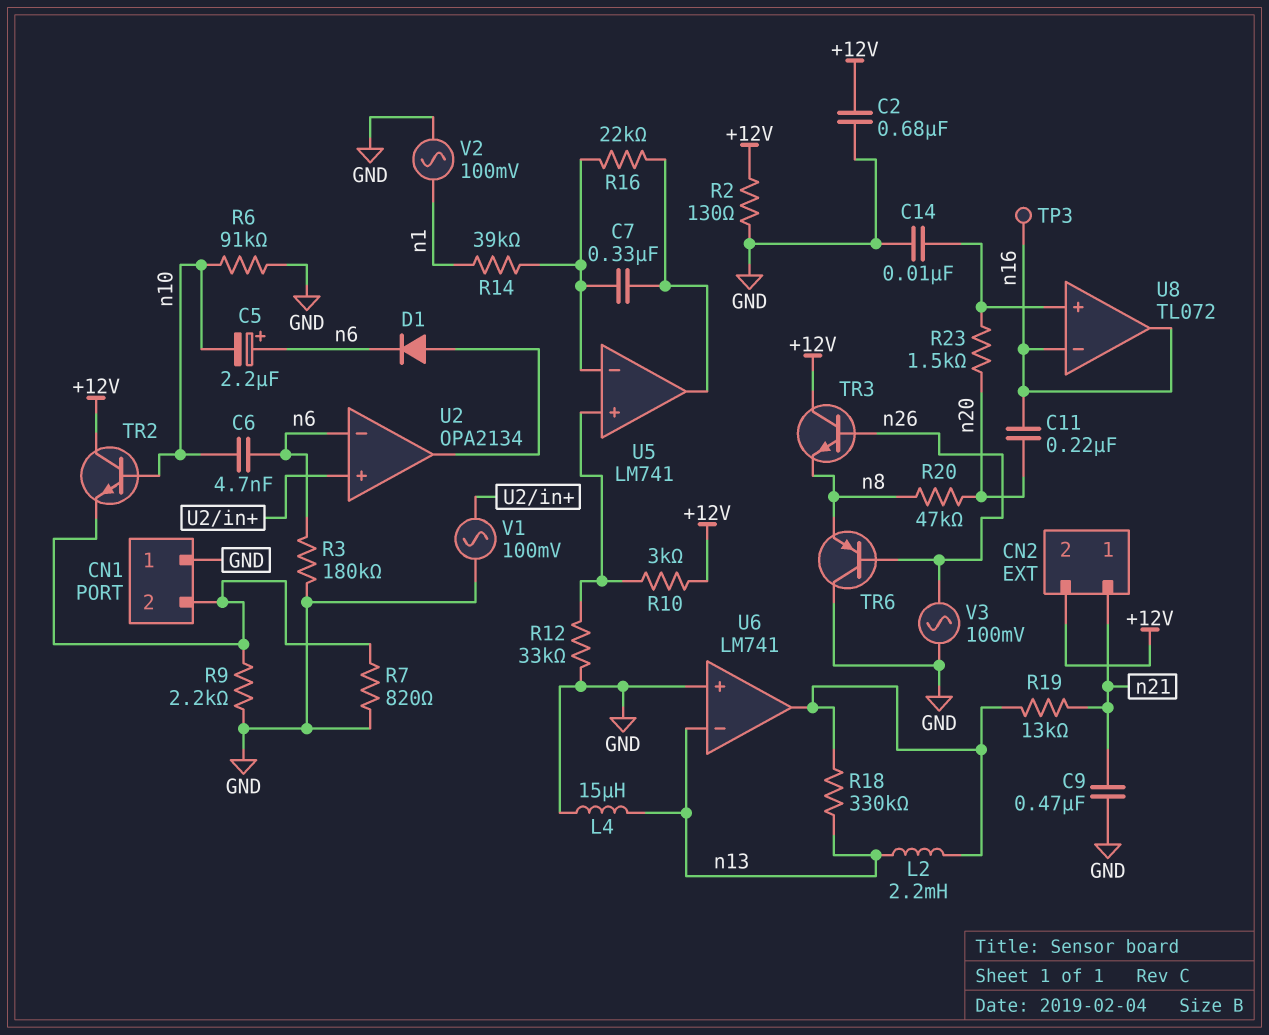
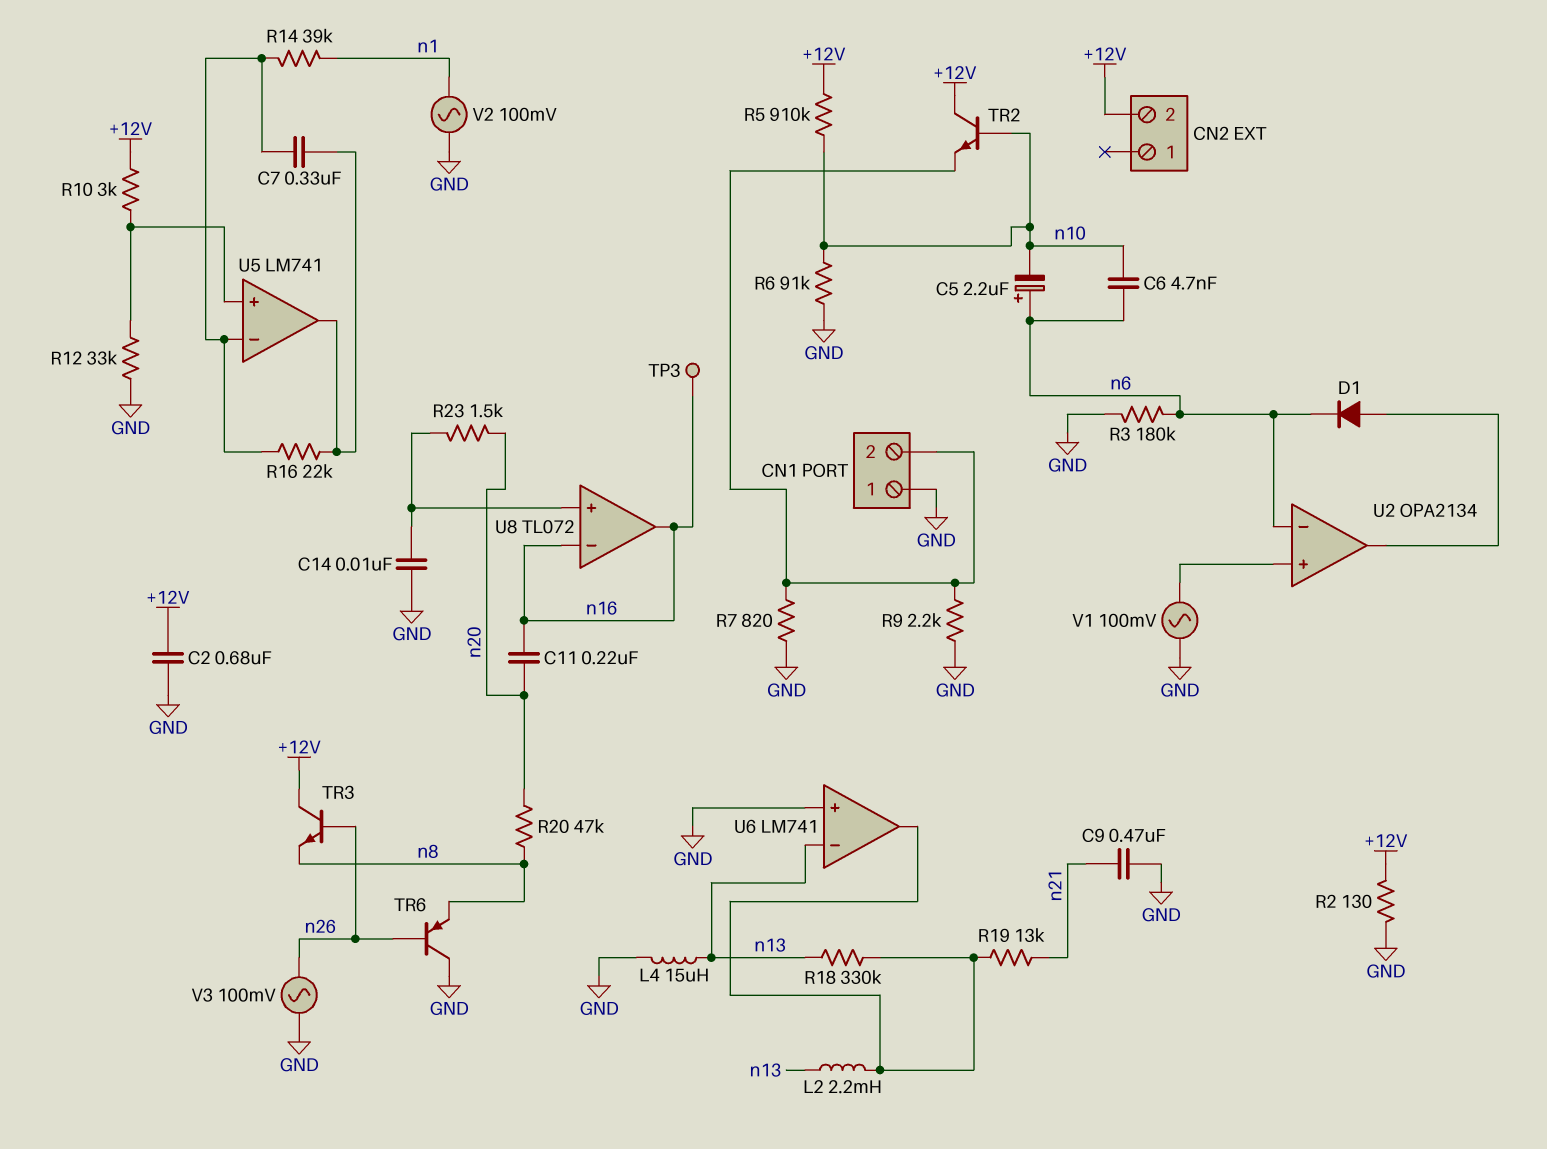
CN2 pin 1: n21 -> none
R5: none -> 910k (+12V, n10)

